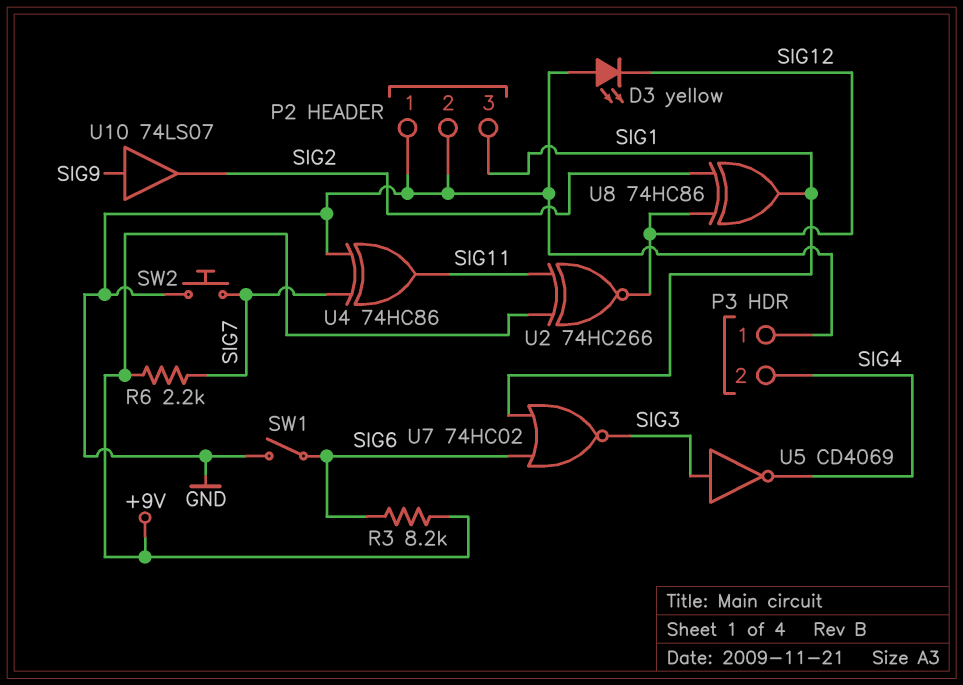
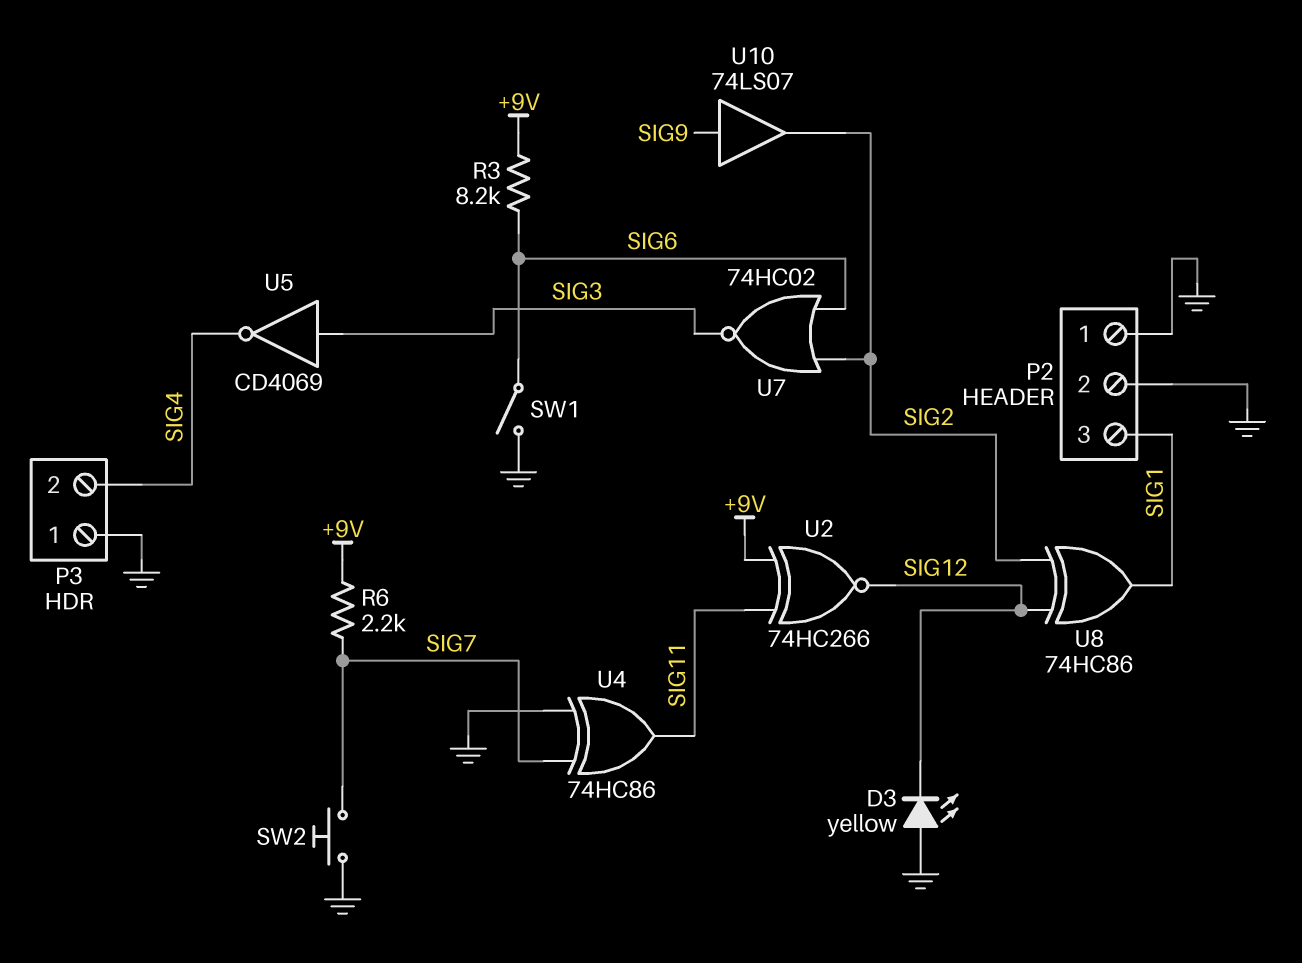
U7: NOR 74HC02 (in SIG1, in SIG6, out SIG3) -> NOR 74HC02 (in SIG2, in SIG6, out SIG3)

